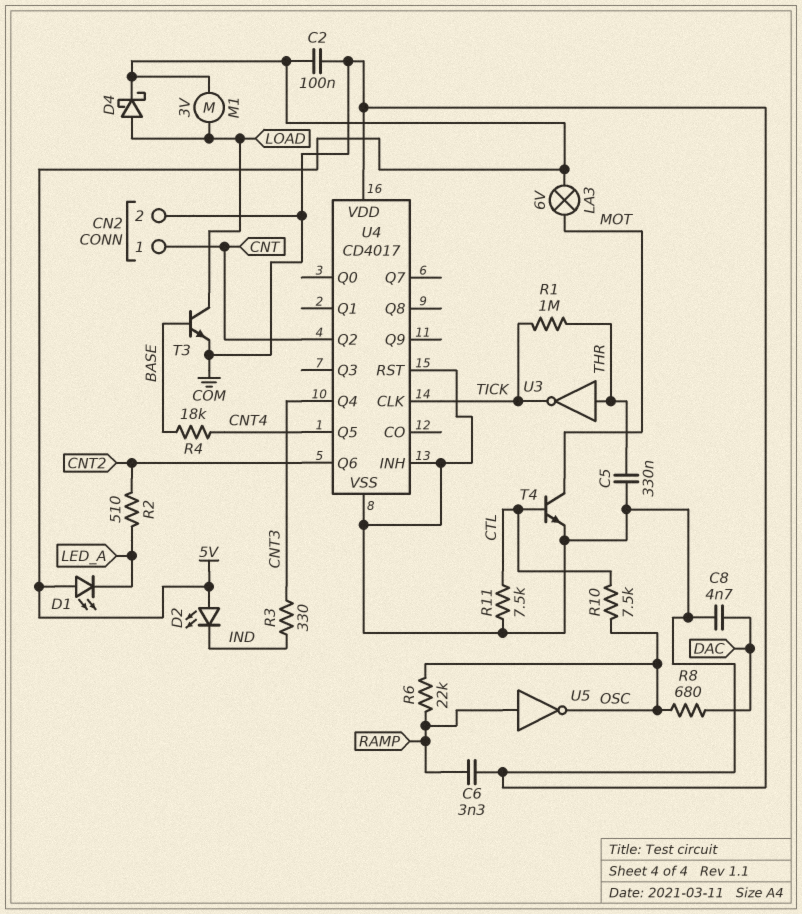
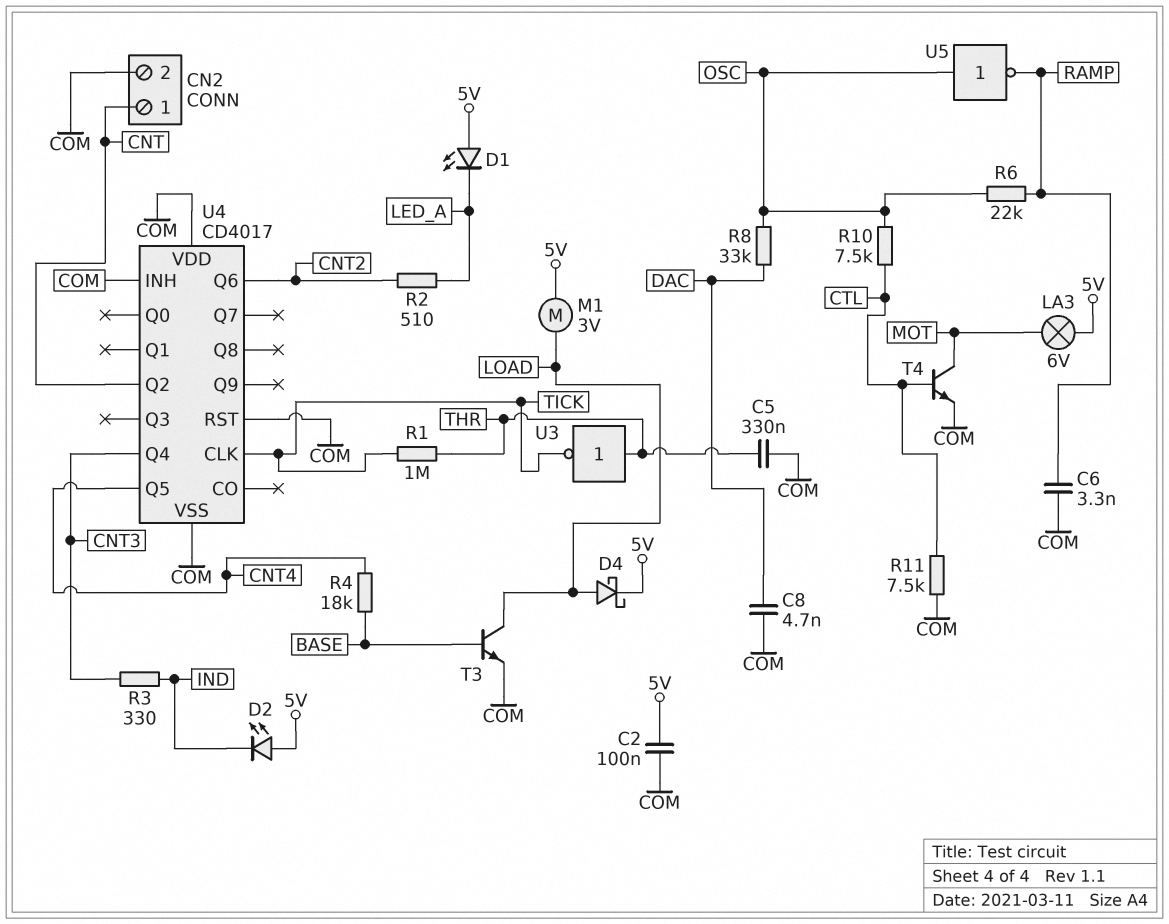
R8: 680 (DAC, OSC) -> 33k (DAC, OSC)
U5: NOT (in RAMP, out OSC) -> NOT (in OSC, out RAMP)

